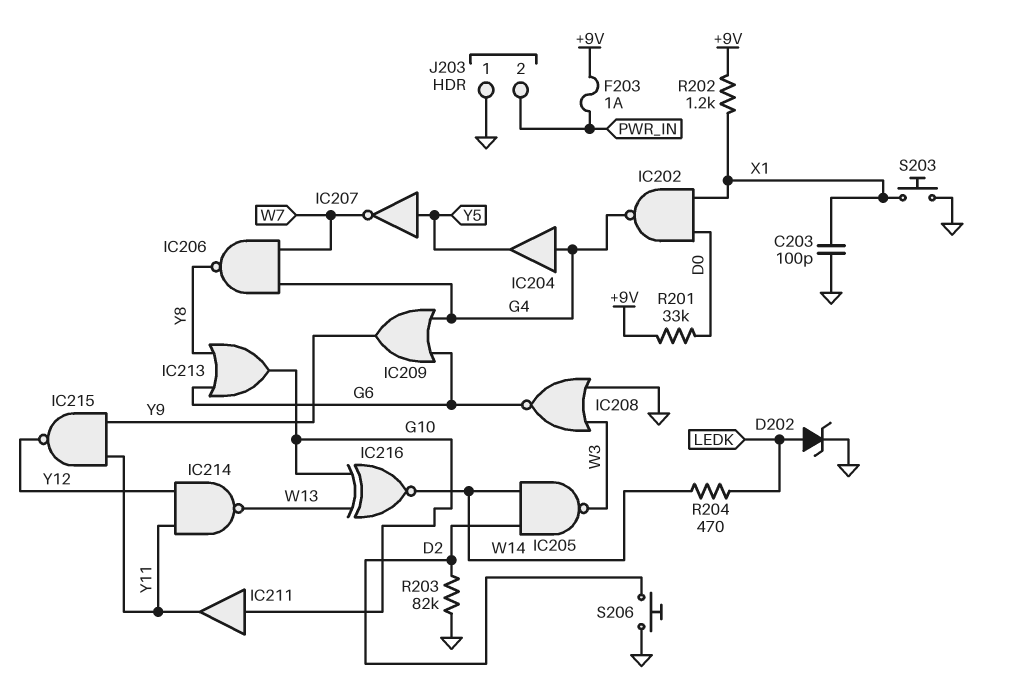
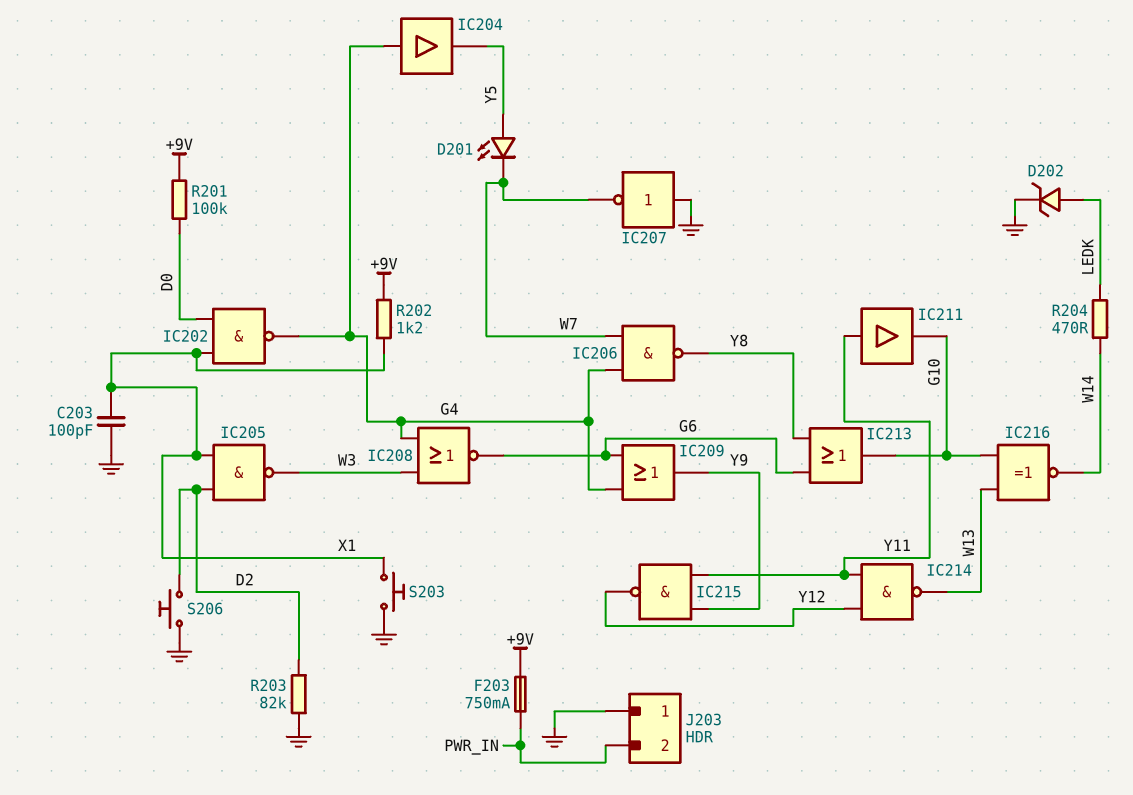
D201: none -> LED (A Y5, K W7)
F203: 1A (+9V, PWR_IN) -> 750mA (+9V, PWR_IN)
IC205: NAND (in D2, in W14, out W3) -> NAND (in D2, in X1, out W3)
IC207: NOT (in Y5, out W7) -> NOT (in GND, out W7)
IC208: NOR (in GND, in W3, out G6) -> NOR (in G4, in W3, out G6)
IC211: buffer (in G10, out Y11) -> buffer (in Y11, out G10)
R201: 33k (+9V, D0) -> 100k (+9V, D0)

